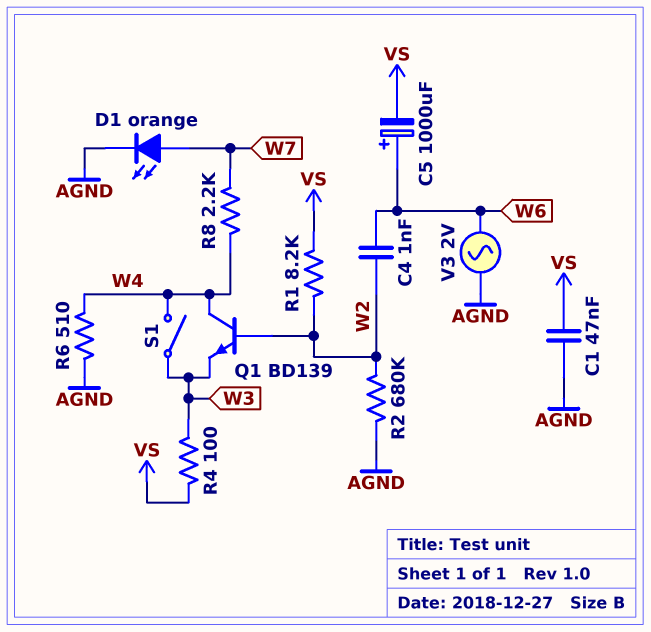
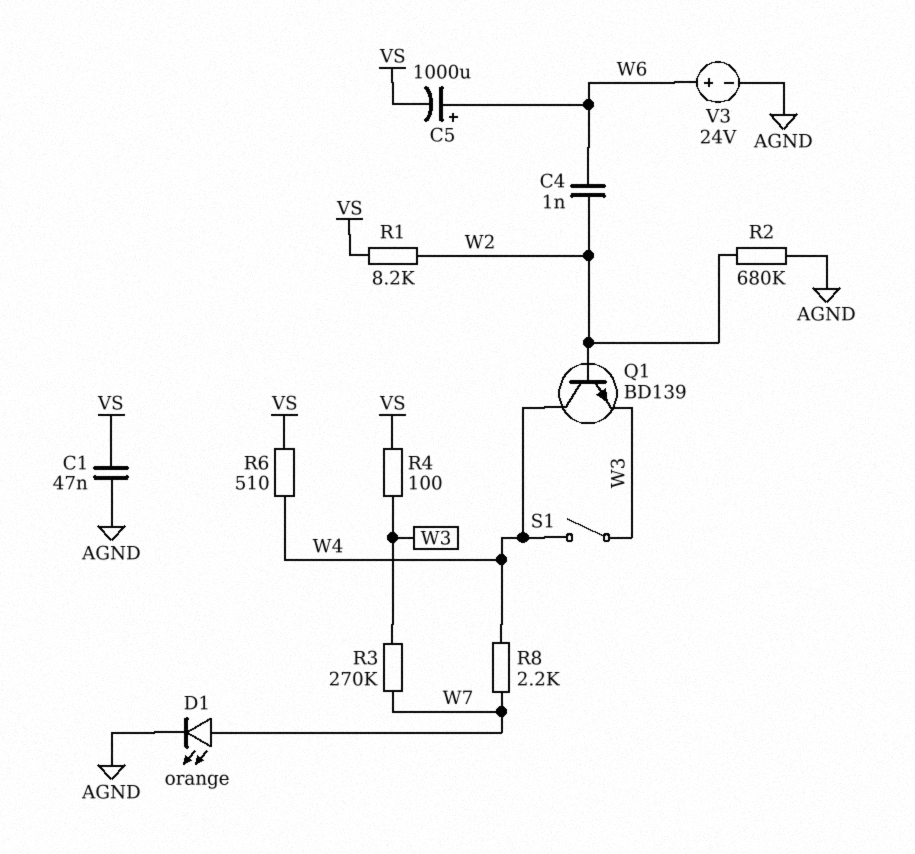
R3: none -> 270k (W3, W7)
R6: 510 (AGND, W4) -> 510 (VS, W4)
V3: AC 2V (AGND, W6) -> 24V (plus W6, minus AGND)

